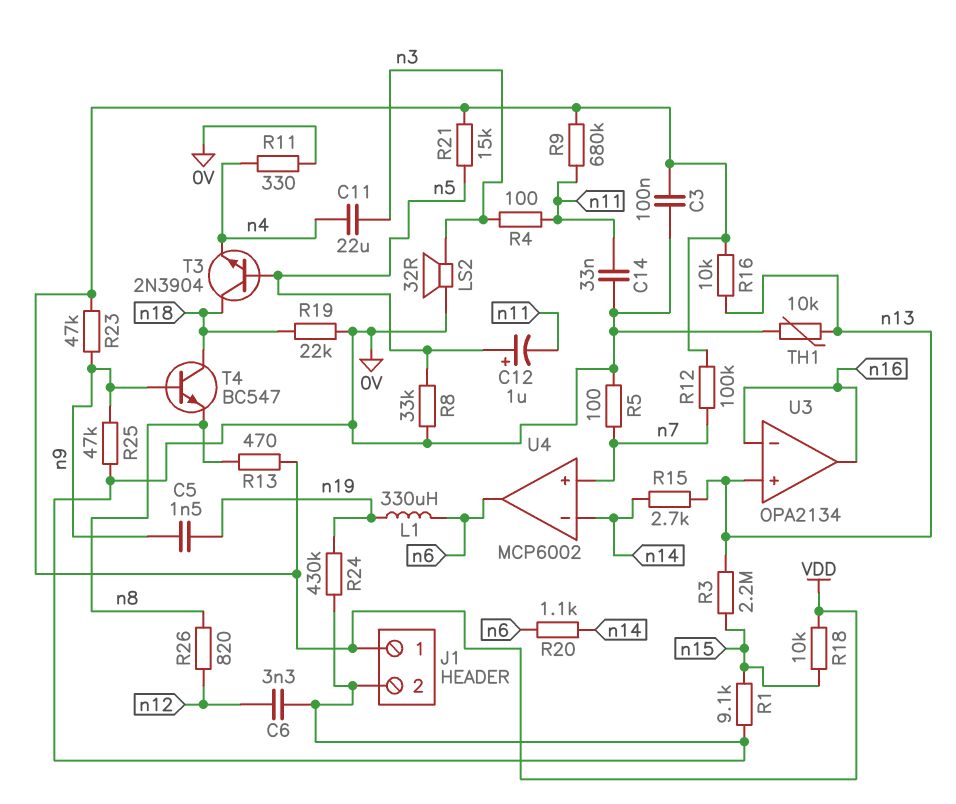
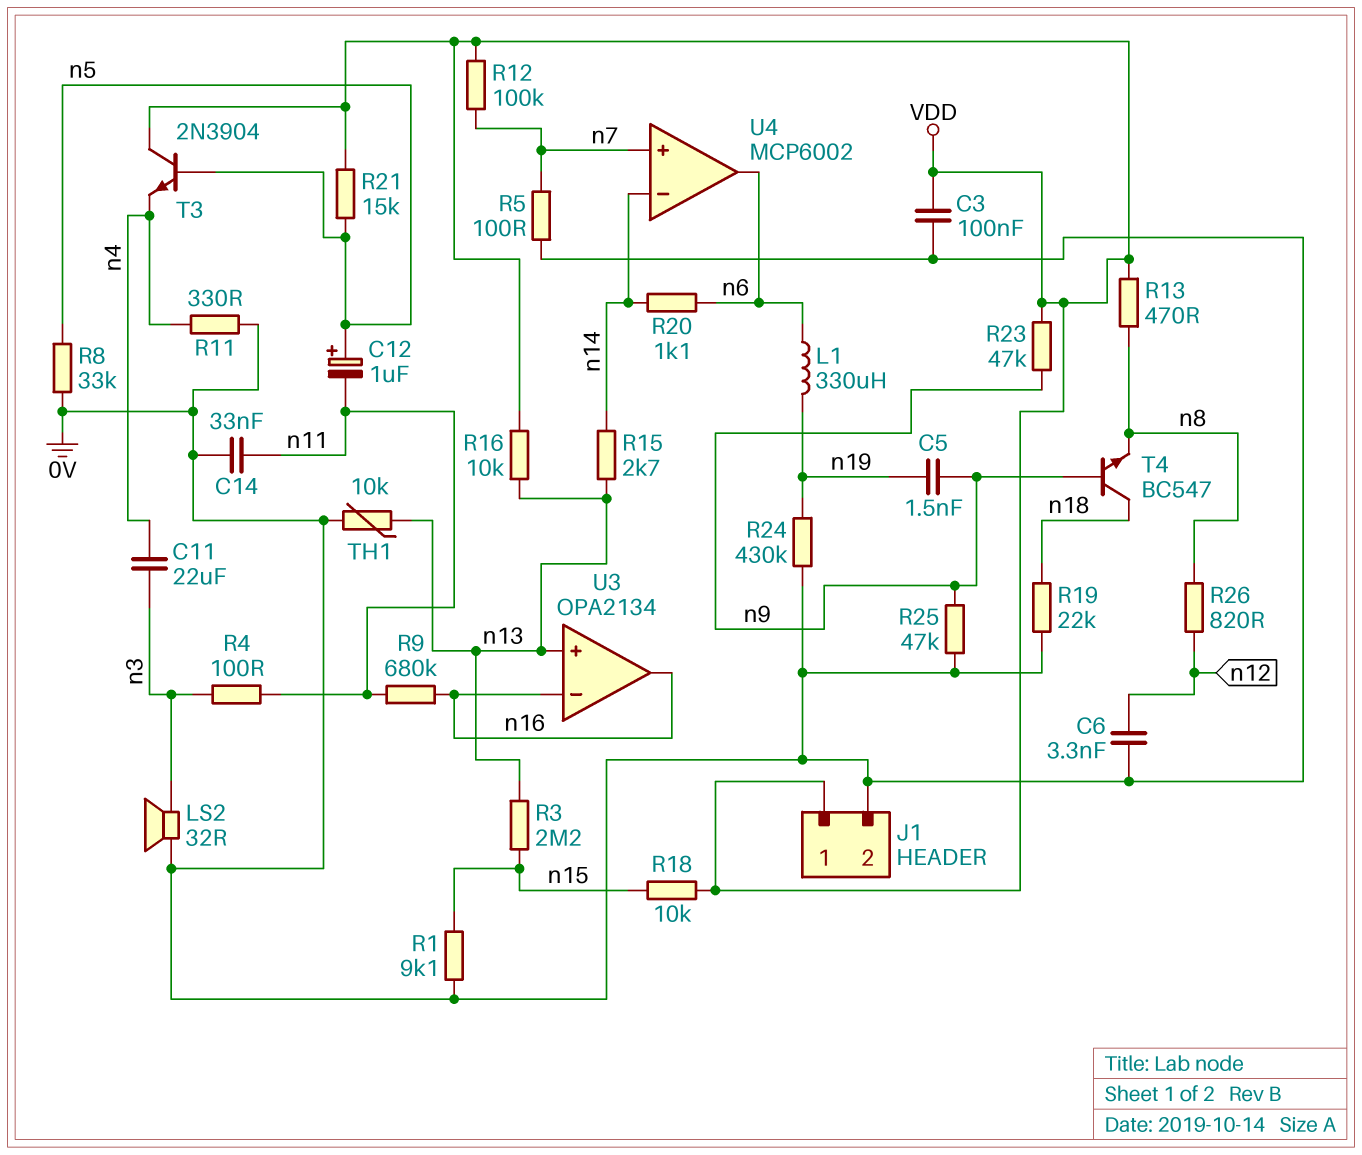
R9: 680k (VDD, n11) -> 680k (n11, n16)
T3: NPN 2N3904 (B n5, C n18, E n4) -> NPN 2N3904 (B n5, C VDD, E n4)

